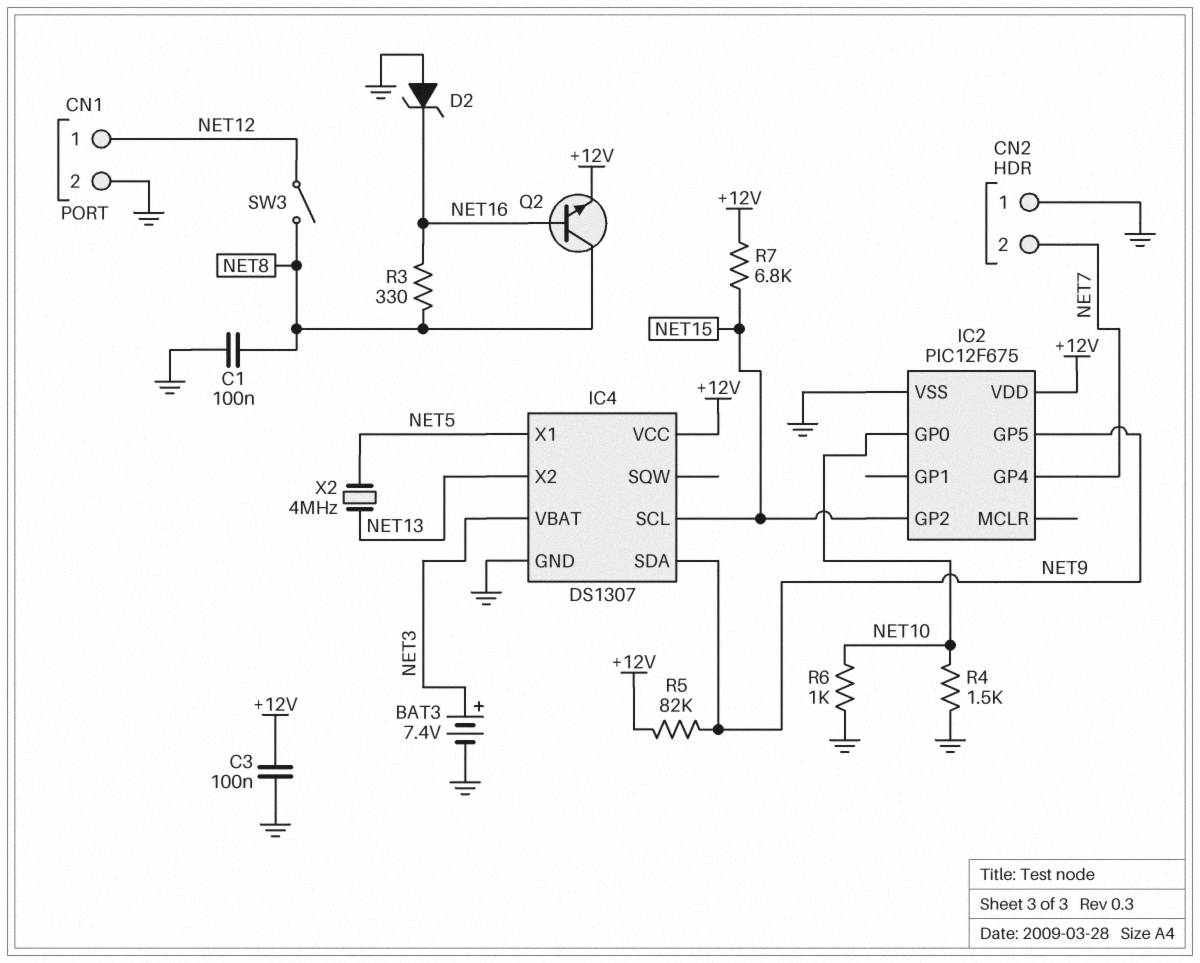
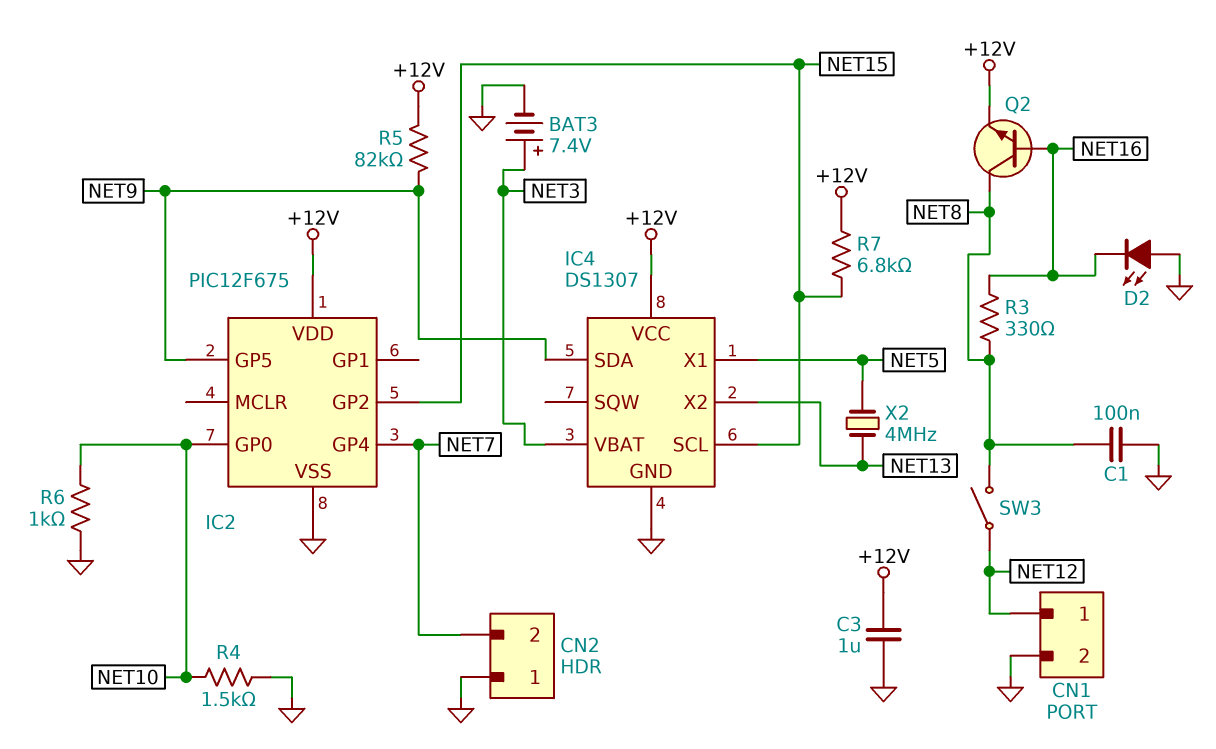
C3: 100nF (+12V, GND) -> 1uF (+12V, GND)
D2: zener (A GND, K NET16) -> LED (A GND, K NET16)

